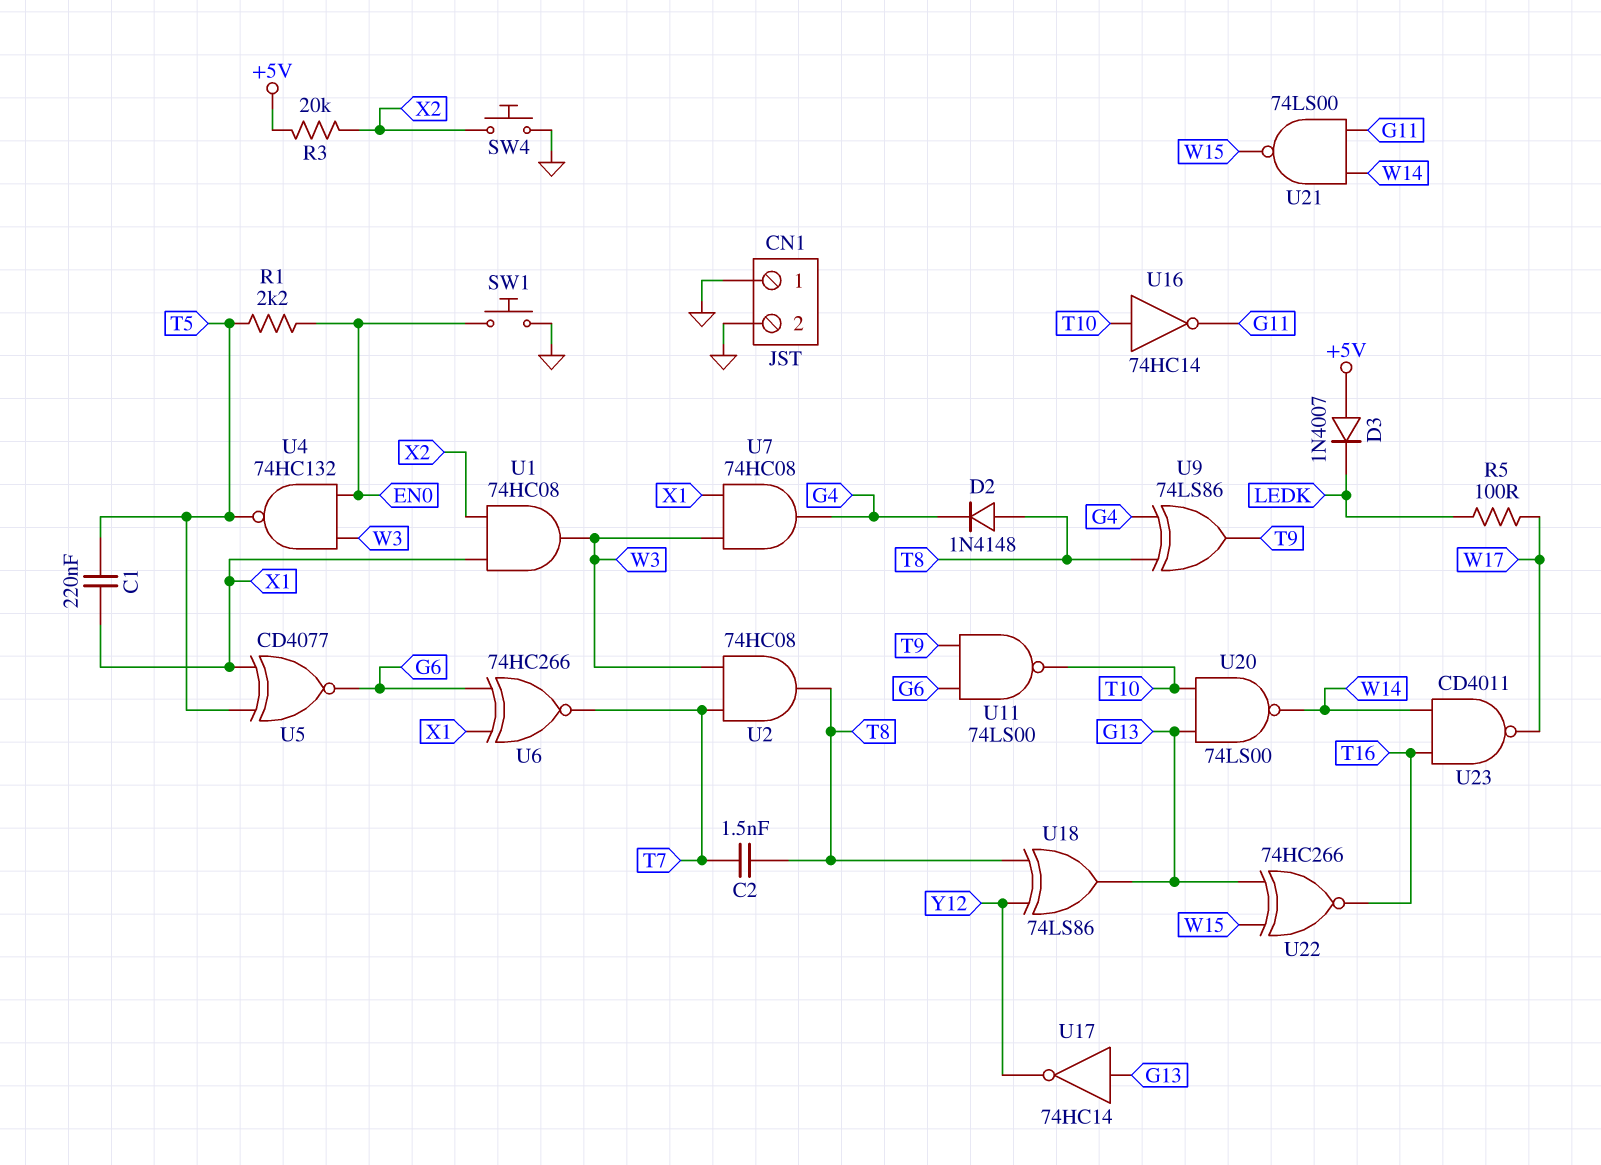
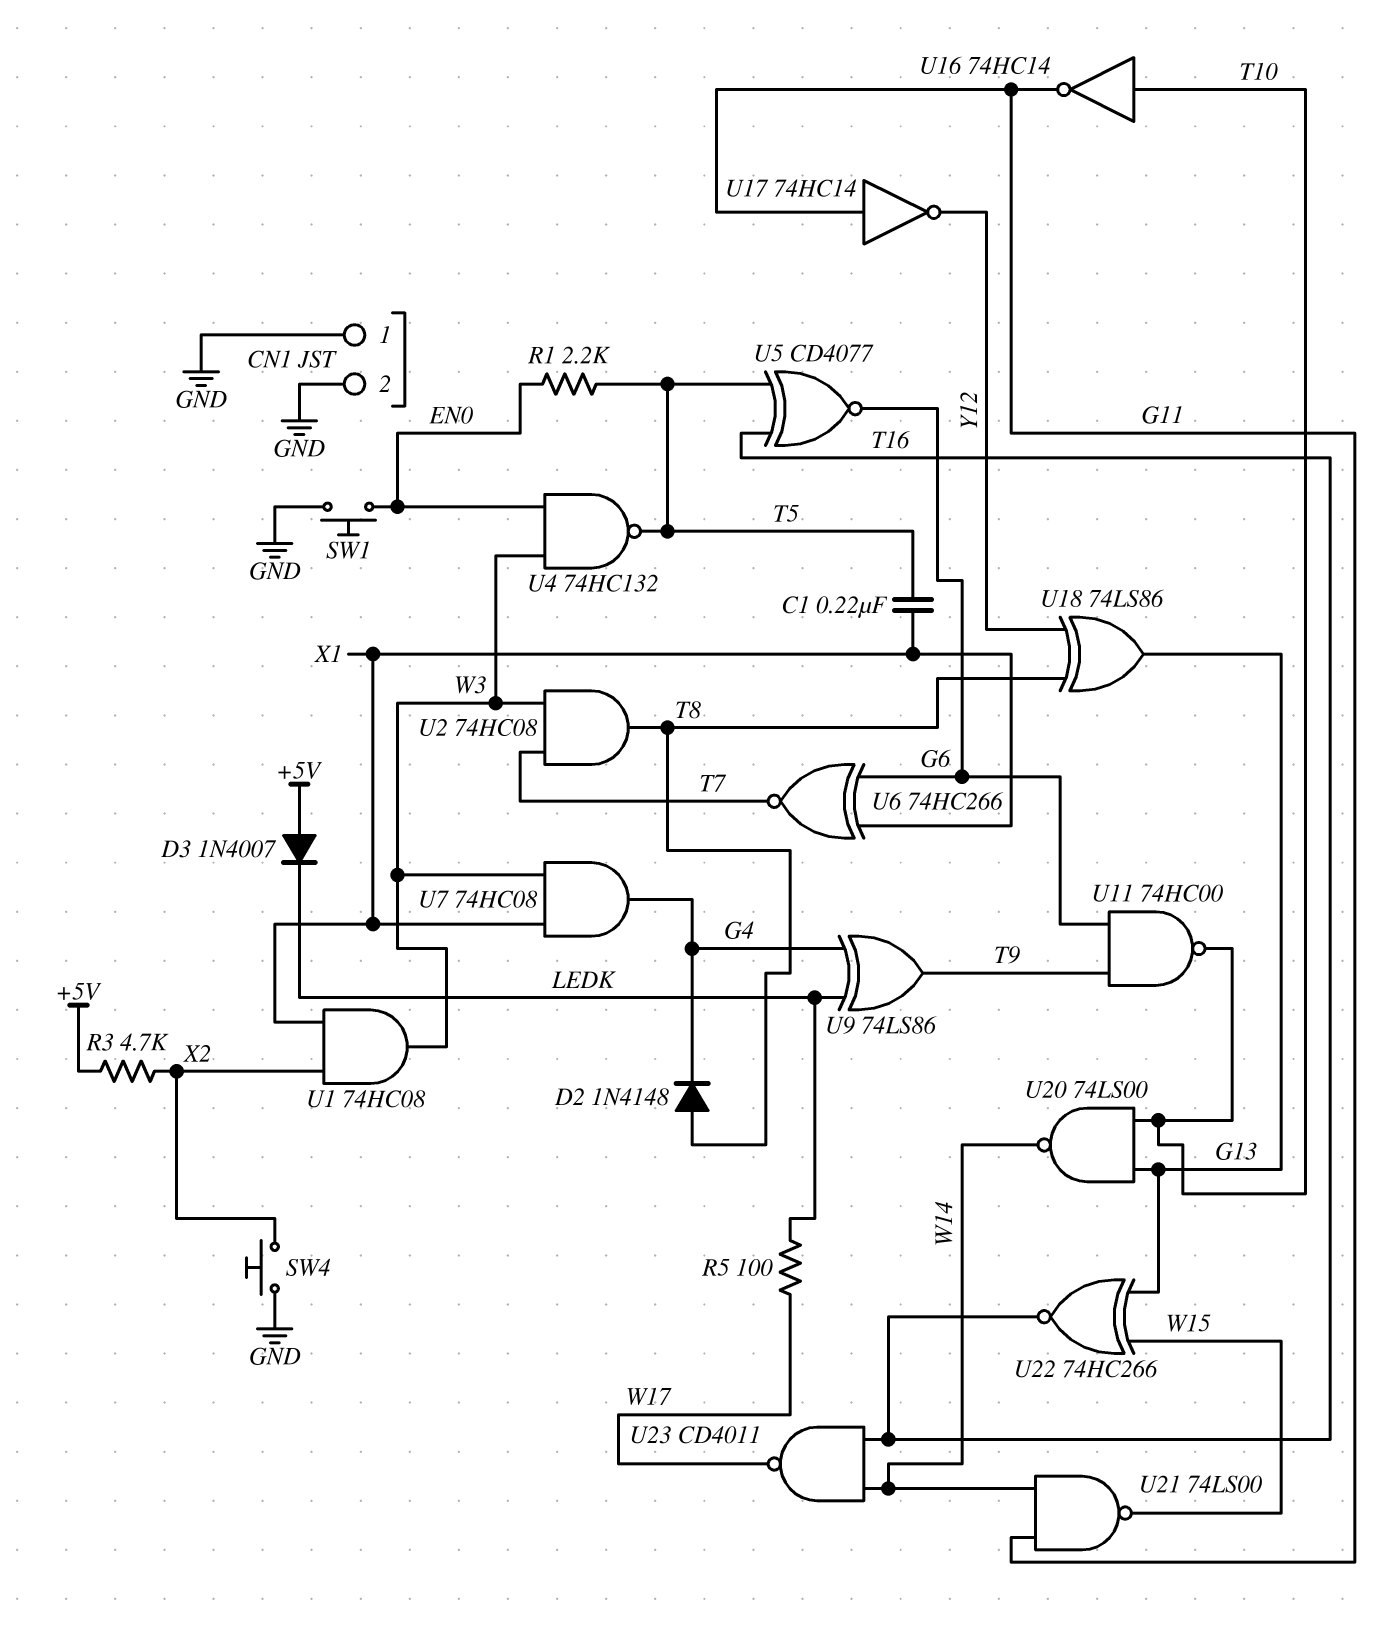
C2: 1.5nF (T7, T8) -> none
R3: 20k (+5V, X2) -> 4.7k (+5V, X2)
U5: XNOR CD4077 (in T5, in X1, out G6) -> XNOR CD4077 (in T5, in T16, out G6)
U9: XOR 74LS86 (in G4, in T8, out T9) -> XOR 74LS86 (in G4, in LEDK, out T9)
U11: NAND 74LS00 (in G6, in T9, out T10) -> NAND 74HC00 (in G6, in T9, out T10)
U17: NOT 74HC14 (in G13, out Y12) -> NOT 74HC14 (in G11, out Y12)

